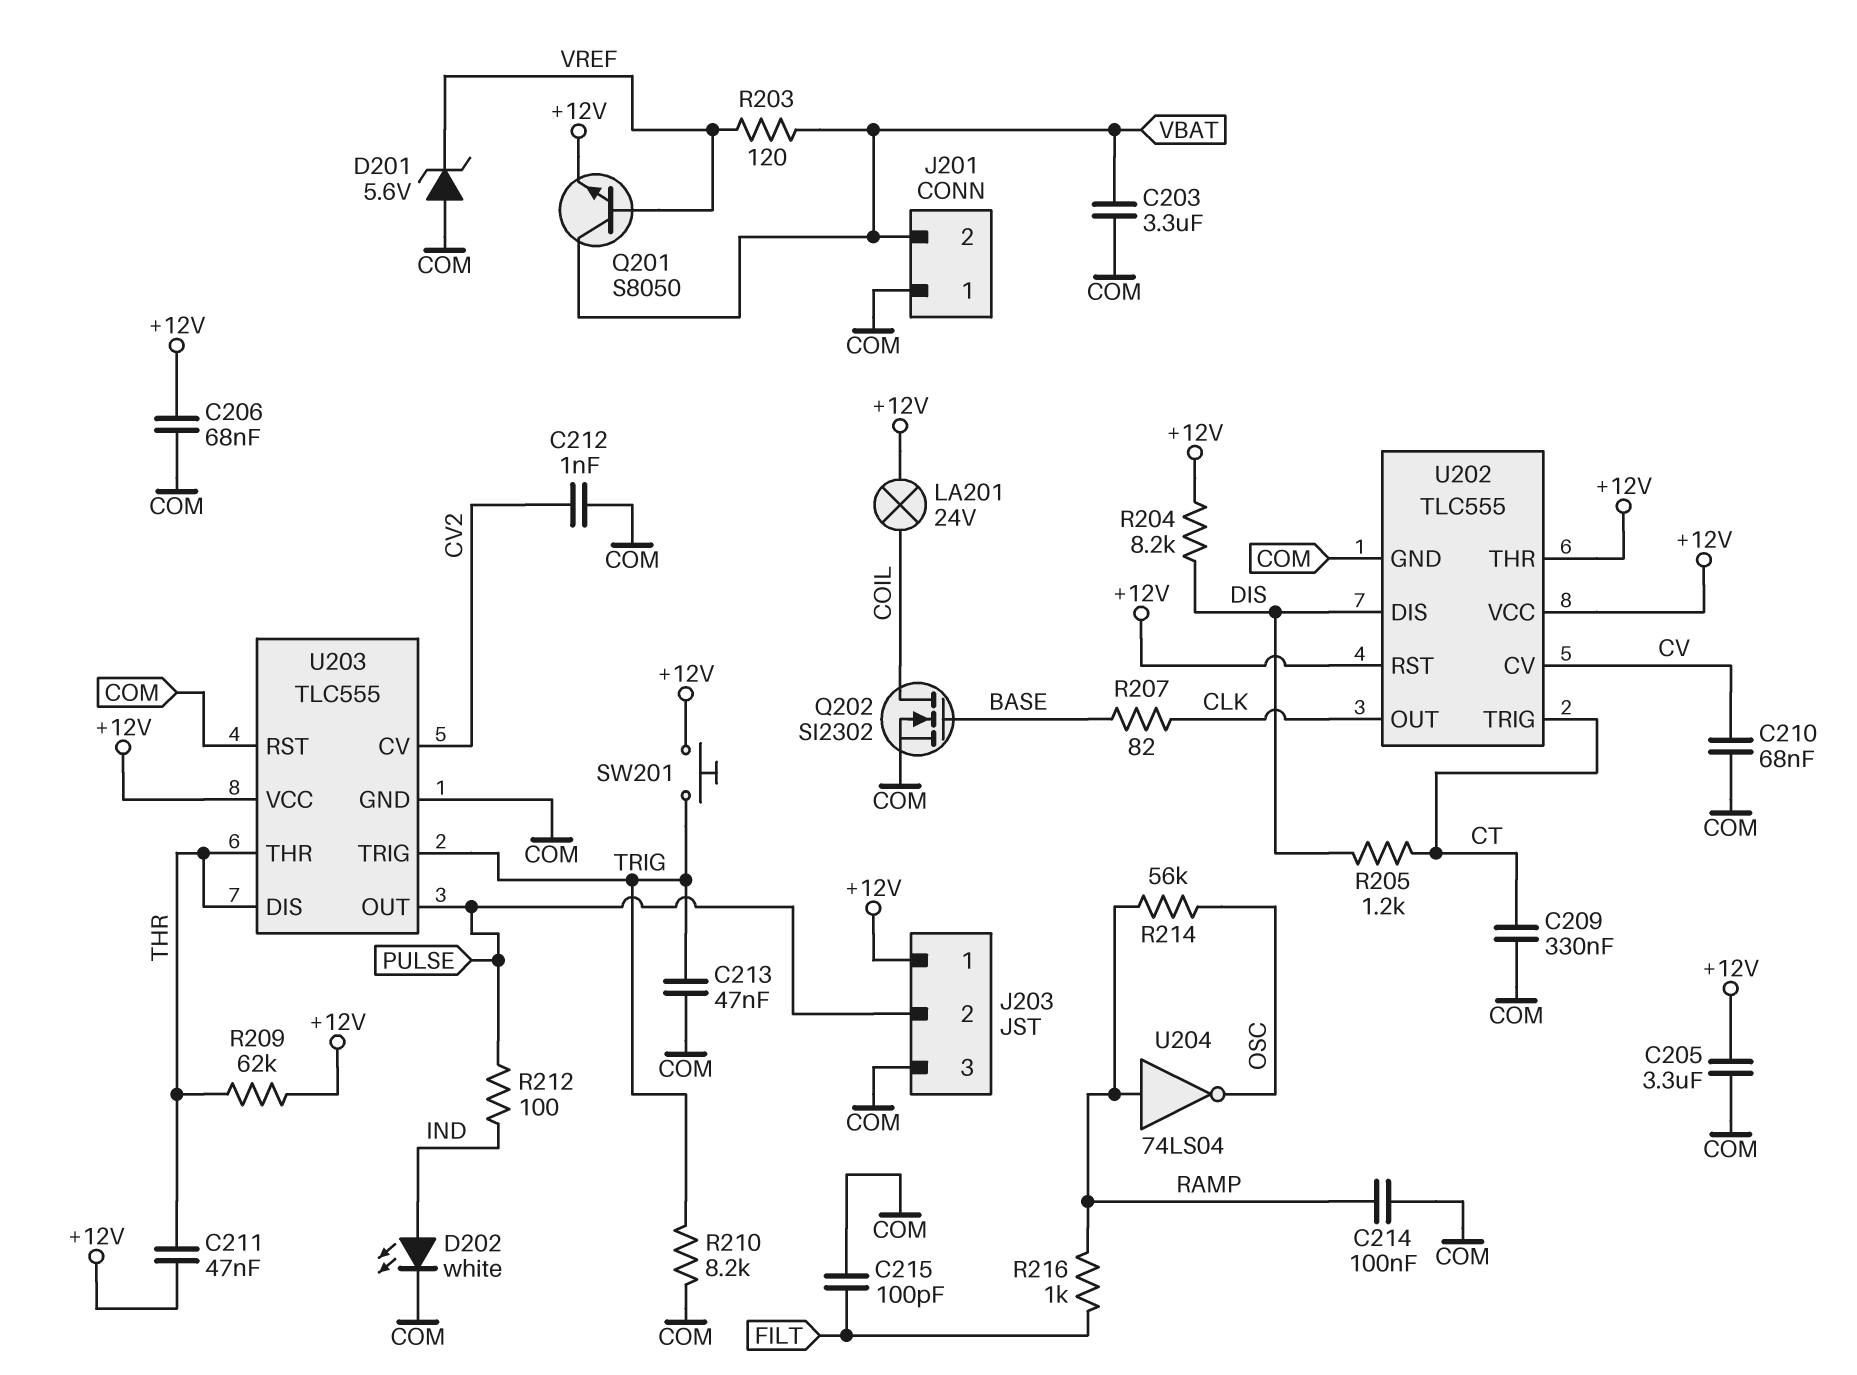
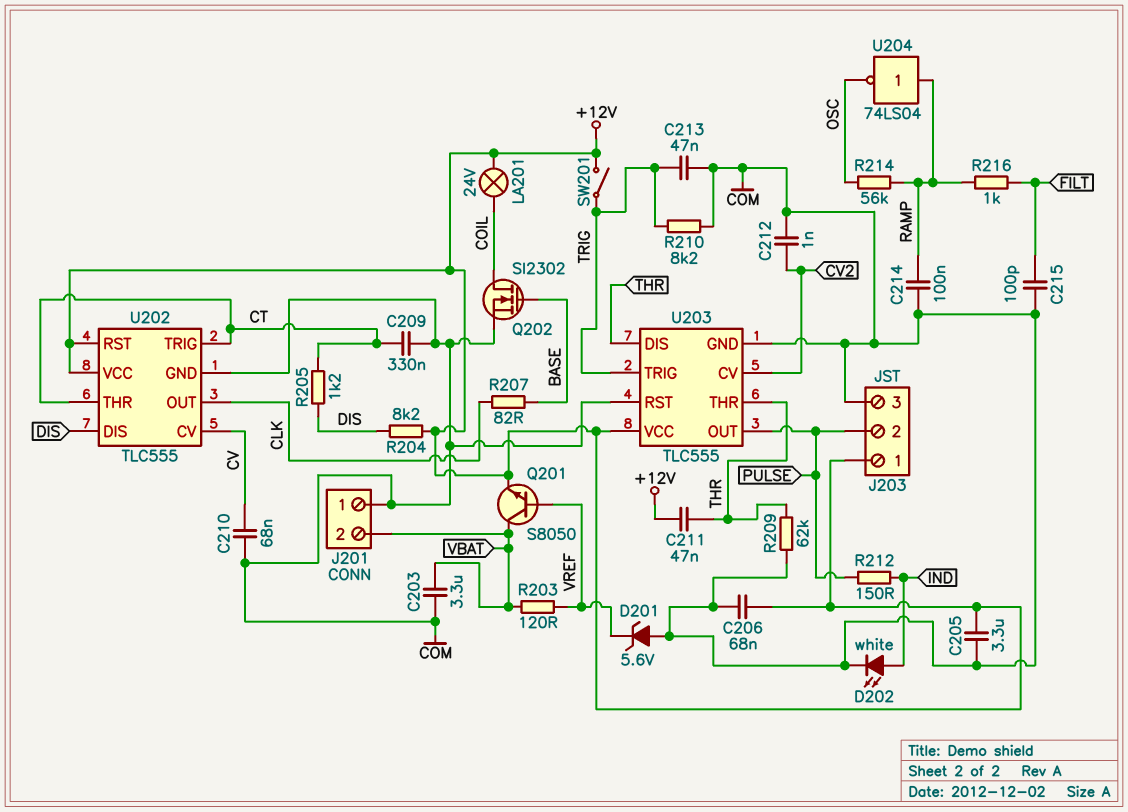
R209: 62k (+12V, THR) -> 62k (COM, THR)
R212: 100 (IND, PULSE) -> 150 (IND, PULSE)
SW201: button (+12V, TRIG) -> switch (+12V, TRIG)
U202 pin THR: +12V -> CT

